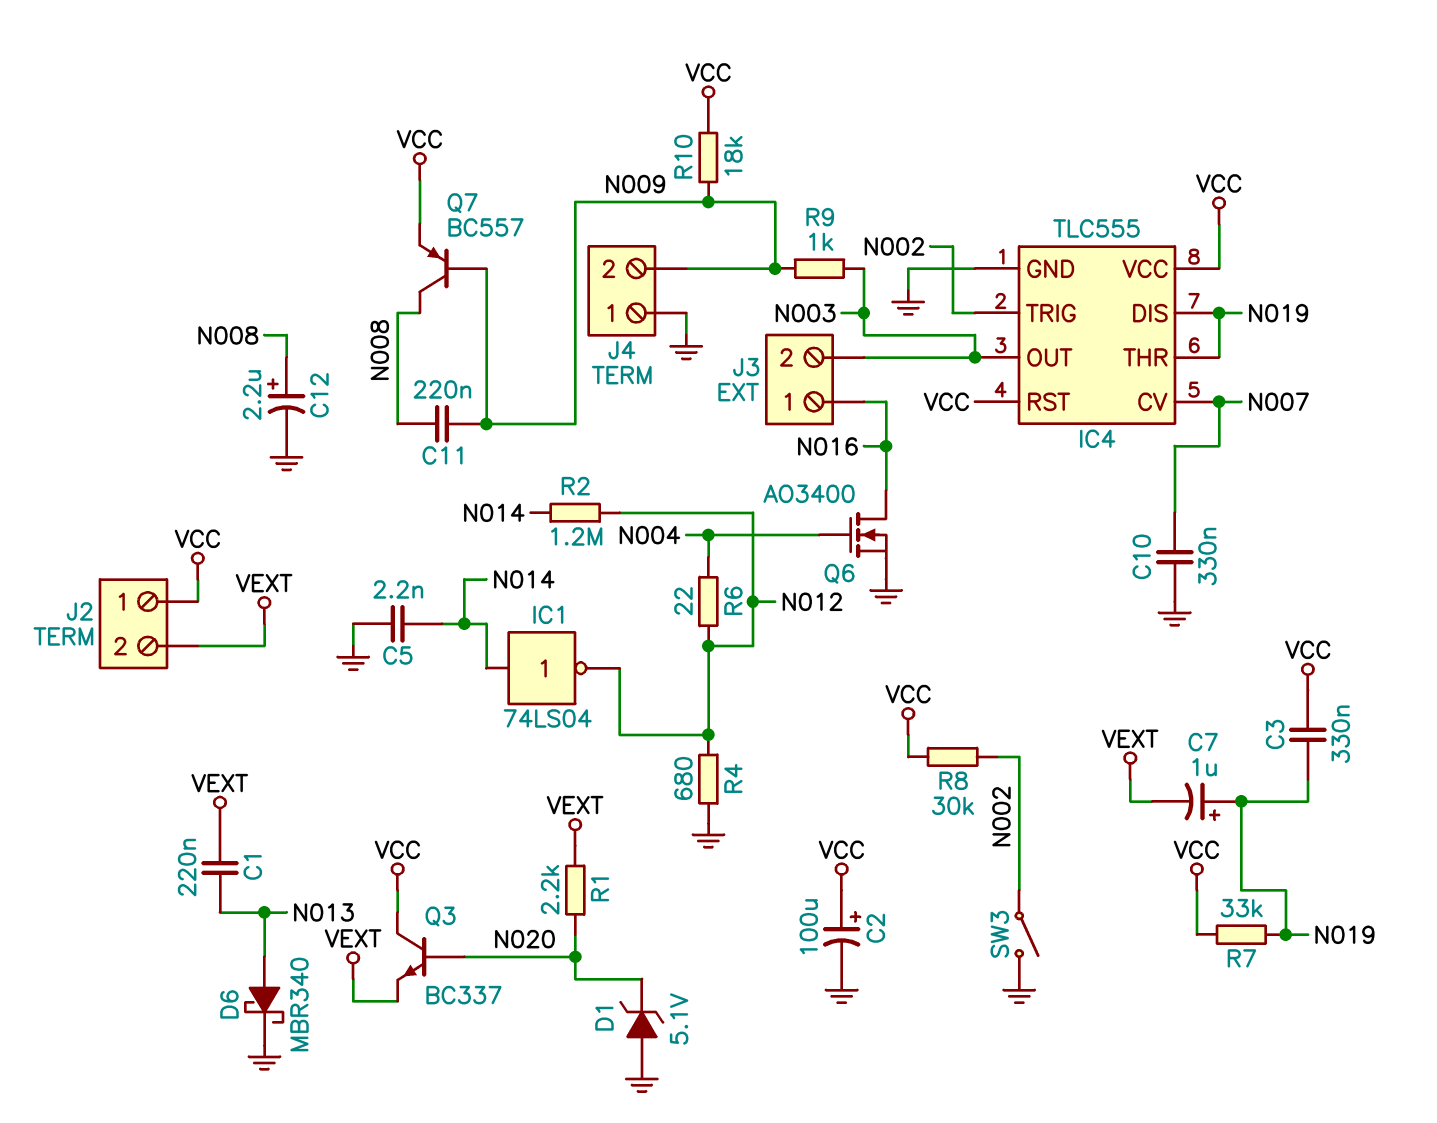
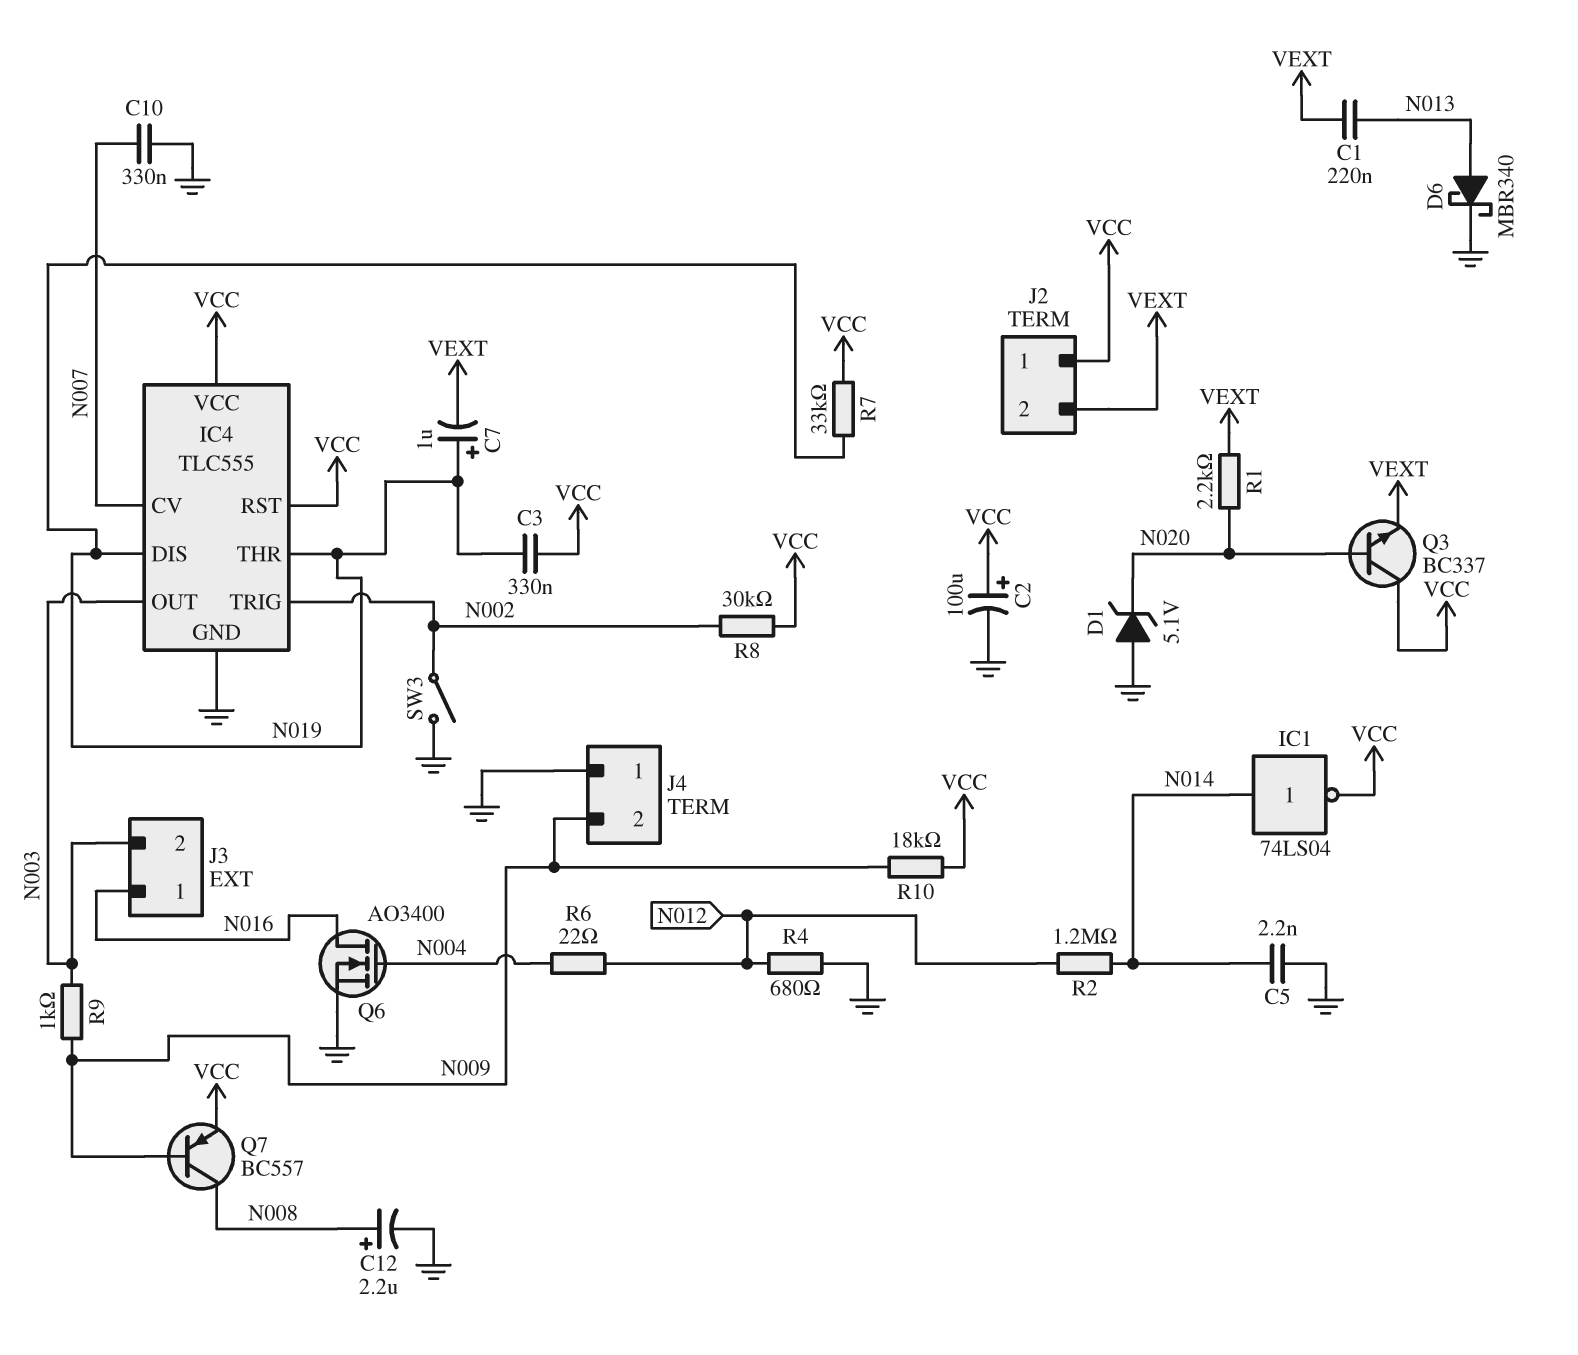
C11: 220nF (N008, N009) -> none
IC1: NOT 74LS04 (in N014, out N012) -> NOT 74LS04 (in N014, out VCC)

